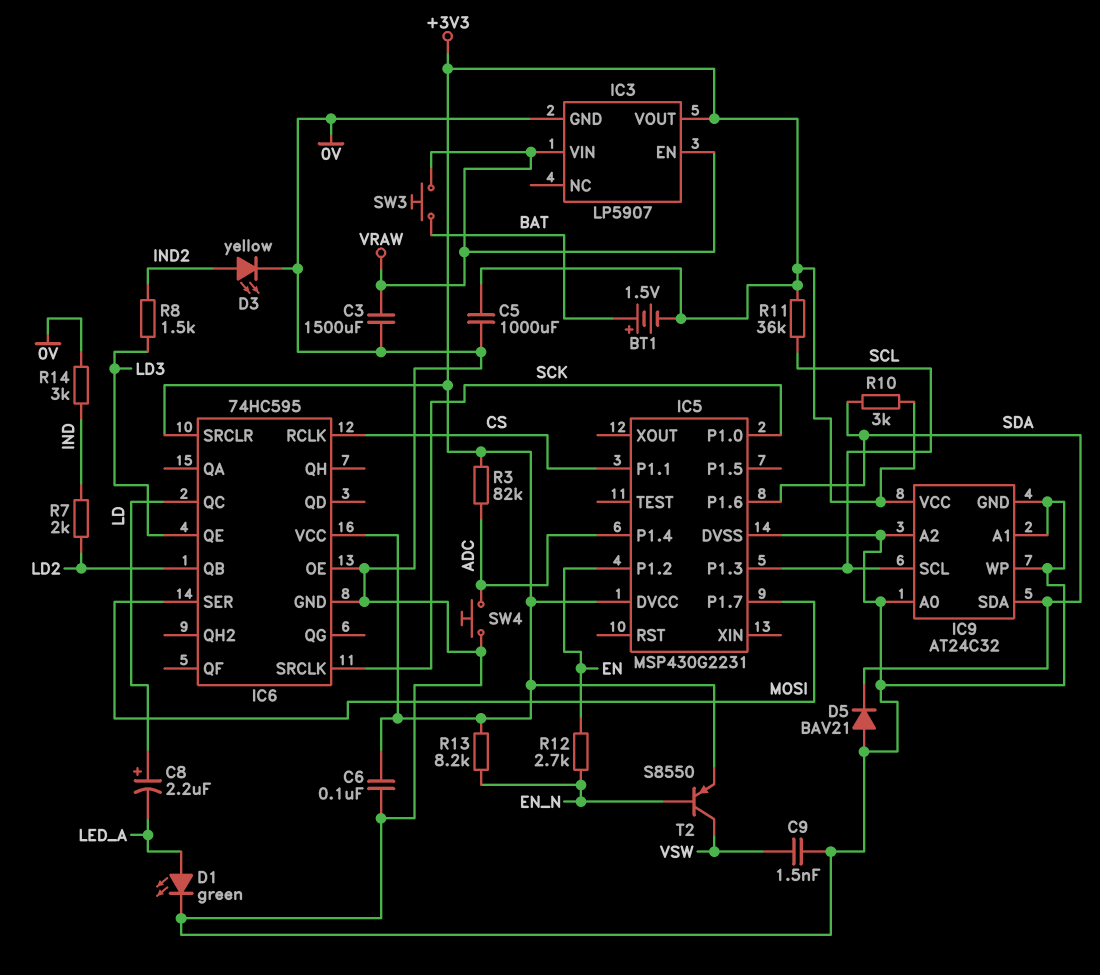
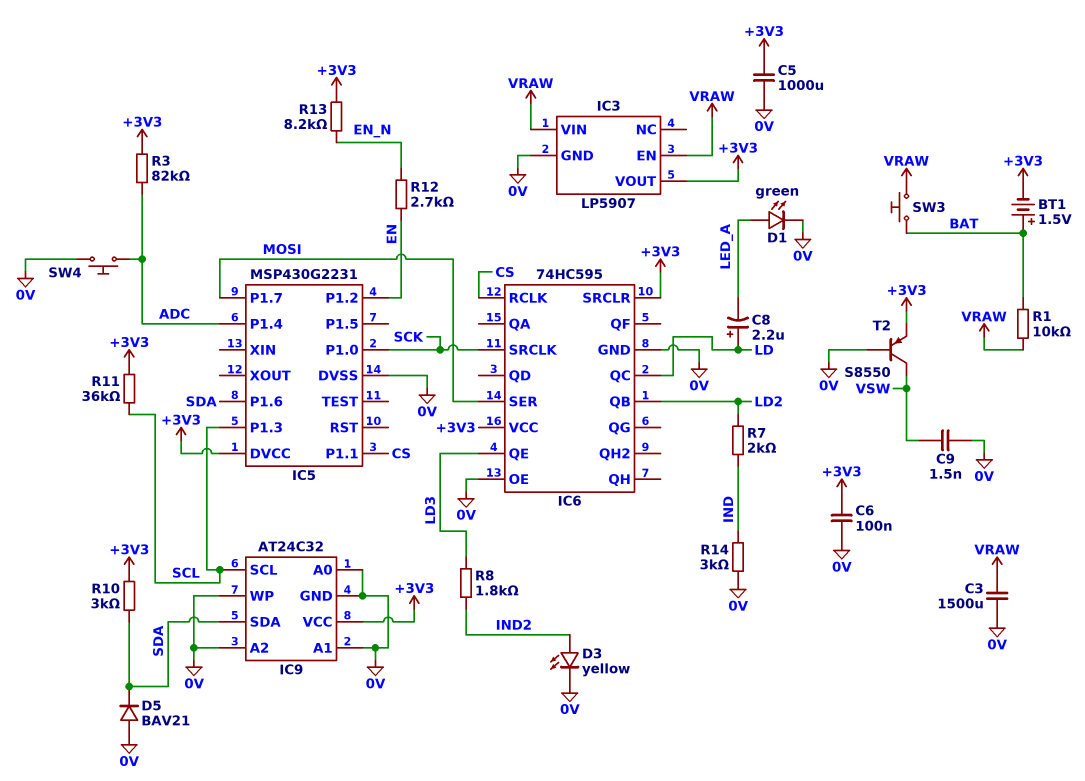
R1: none -> 10k (BAT, VRAW)
R8: 1.5k (IND2, LD3) -> 1.8k (IND2, LD3)
T2: PNP S8550 (B EN_N, C VSW, E +3V3) -> PNP S8550 (B 0V, C VSW, E +3V3)

